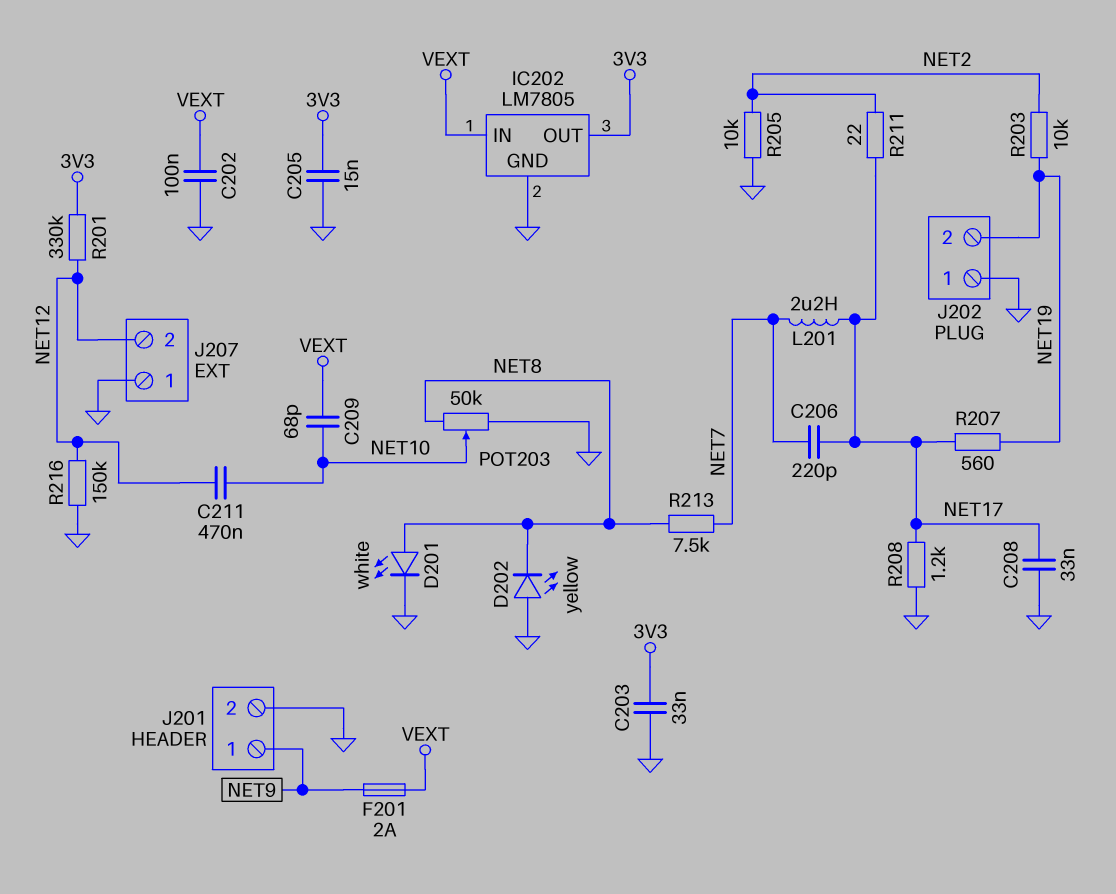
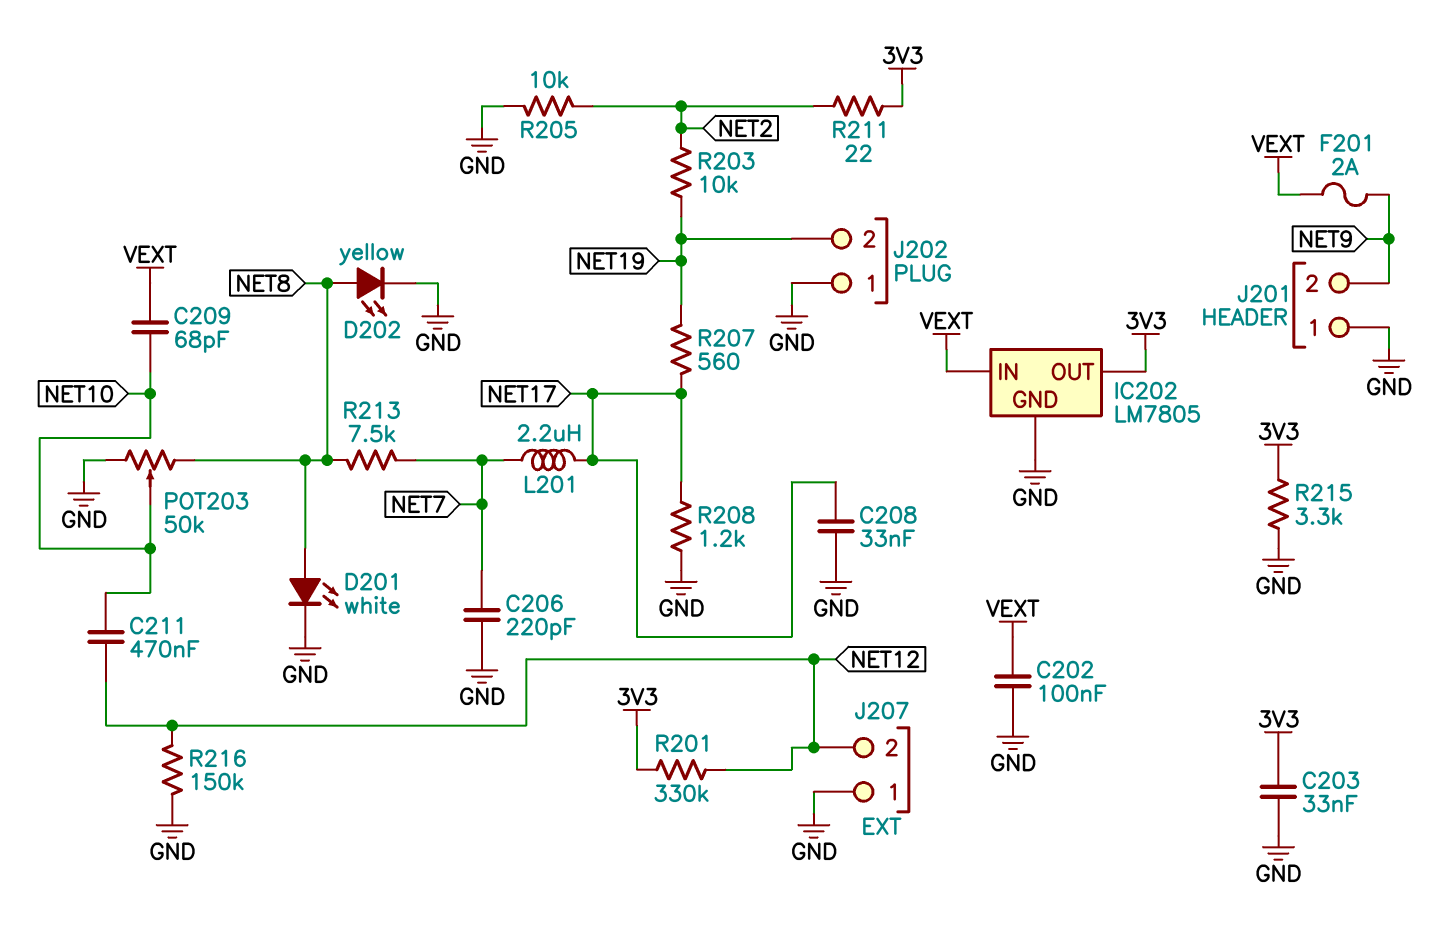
C205: 15nF (3V3, GND) -> none
C206: 220pF (NET7, NET17) -> 220pF (GND, NET7)
D202: LED yellow (A GND, K NET8) -> LED yellow (A NET8, K GND)
J201 pin 1: NET9 -> GND
J201 pin 2: GND -> NET9
R211: 22 (NET2, NET17) -> 22 (3V3, NET2)
R215: none -> 3.3k (3V3, GND)

